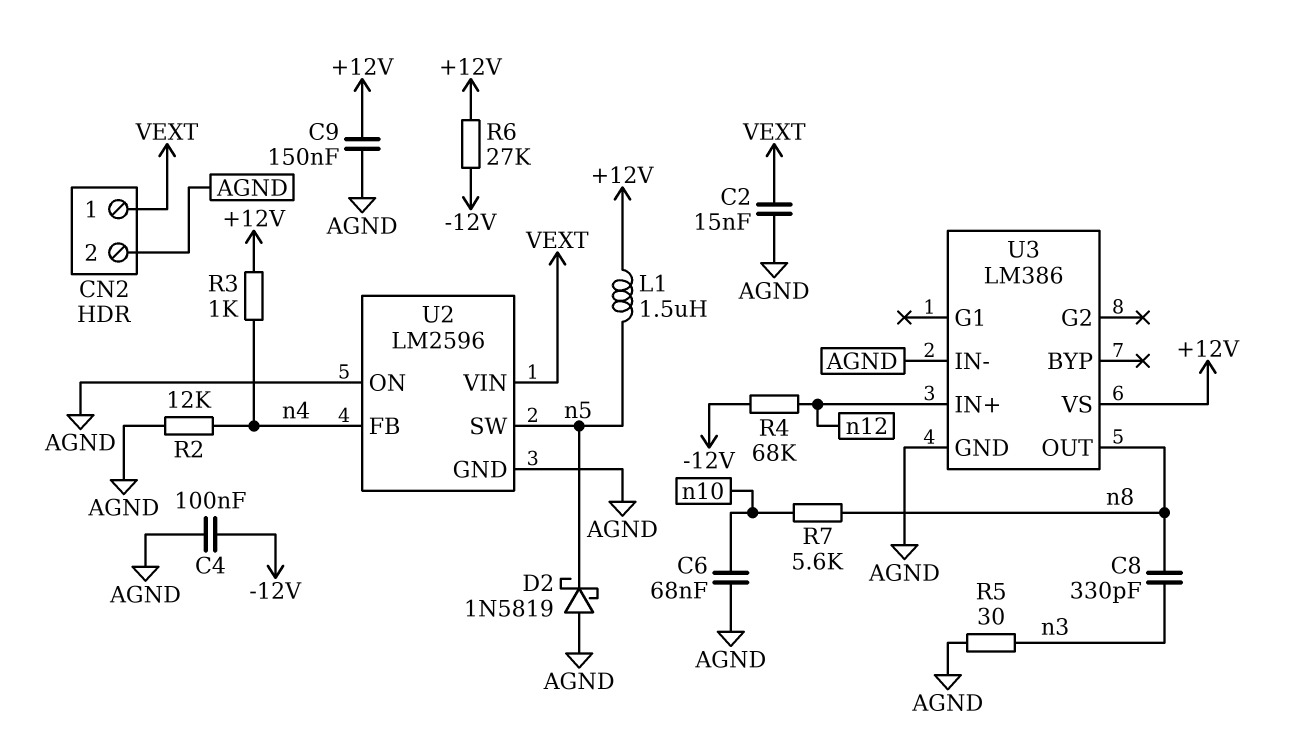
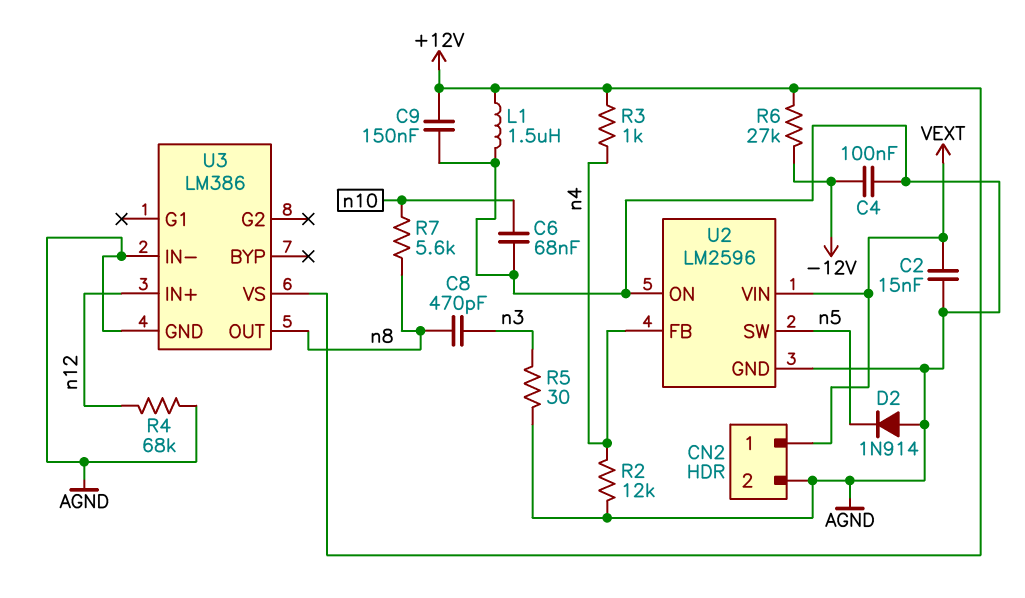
C8: 330pF (n3, n8) -> 470pF (n3, n8)
D2: schottky 1N5819 (A AGND, K n5) -> diode 1N914 (A AGND, K n5)
L1: 1.5uH (+12V, n5) -> 1.5uH (+12V, AGND)
R4: 68k (-12V, n12) -> 68k (AGND, n12)

